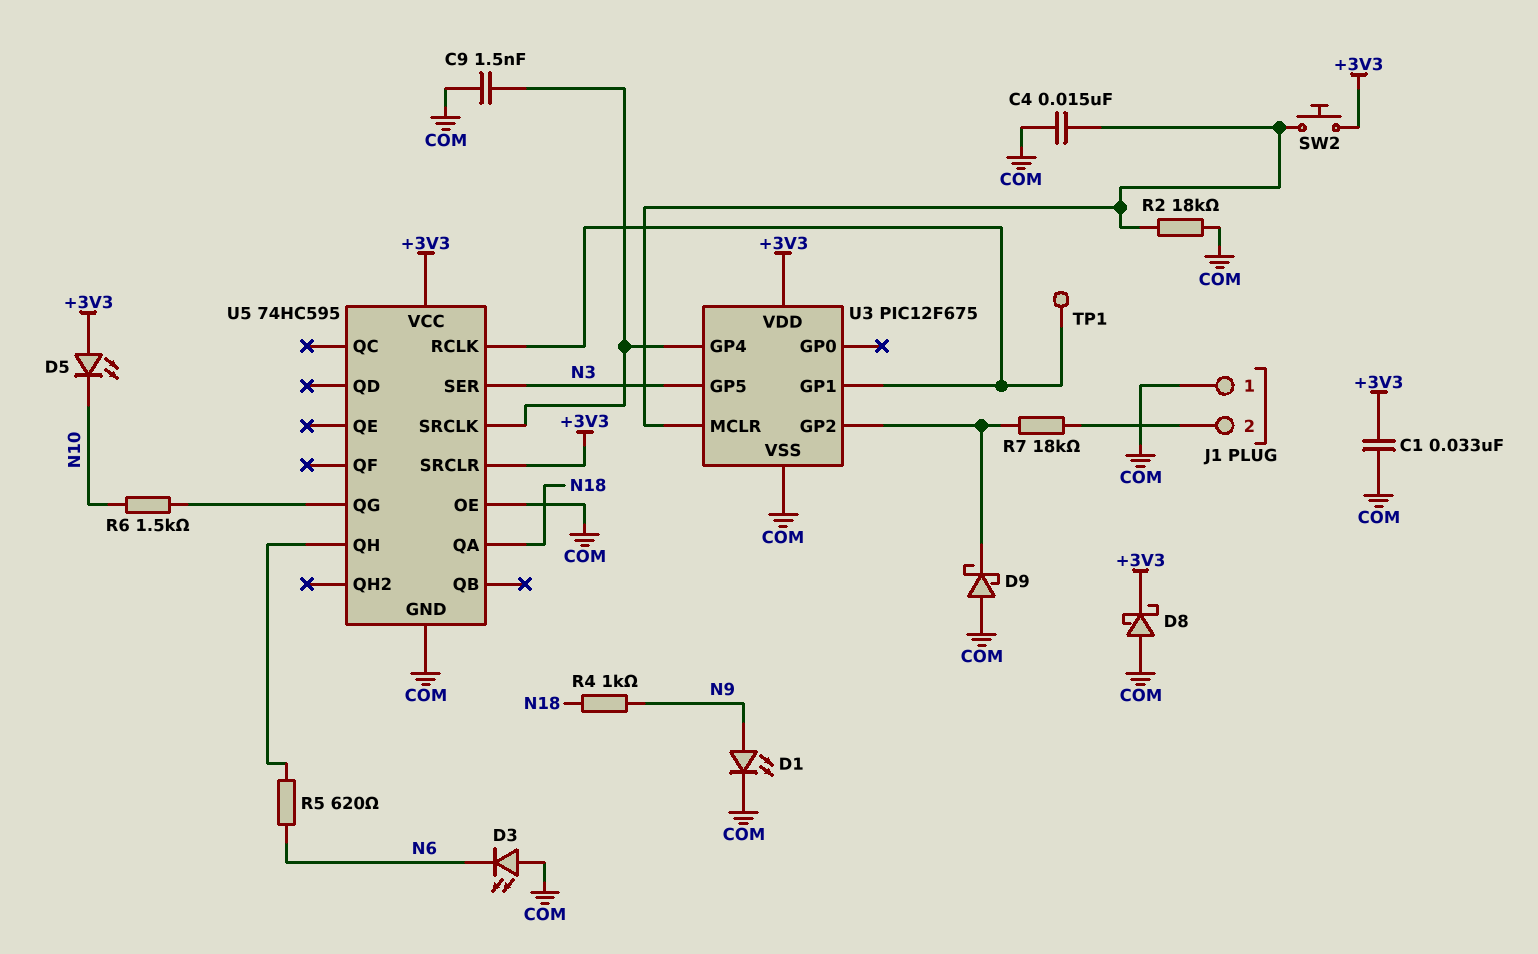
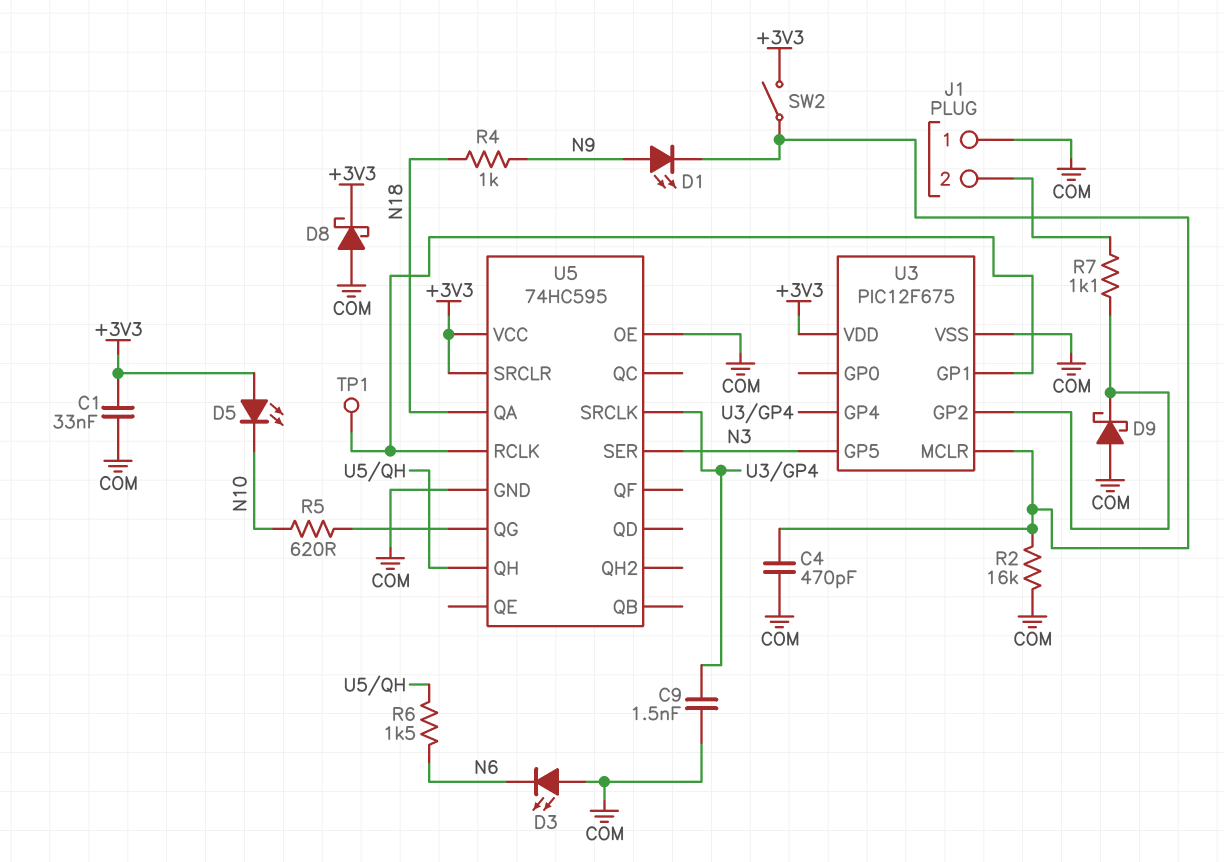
C4: 15nF (COM, U3/MCLR) -> 470pF (COM, U3/MCLR)
D1: LED (A N9, K COM) -> LED (A N9, K U3/MCLR)
R2: 18k (COM, U3/MCLR) -> 16k (COM, U3/MCLR)
R5: 620 (N6, U5/QH) -> 620 (N10, U5/QG)
R6: 1.5k (N10, U5/QG) -> 1.5k (N6, U5/QH)
R7: 18k (J1/2, U3/GP2) -> 1.1k (J1/2, U3/GP2)
SW2: button (+3V3, U3/MCLR) -> switch (+3V3, U3/MCLR)

